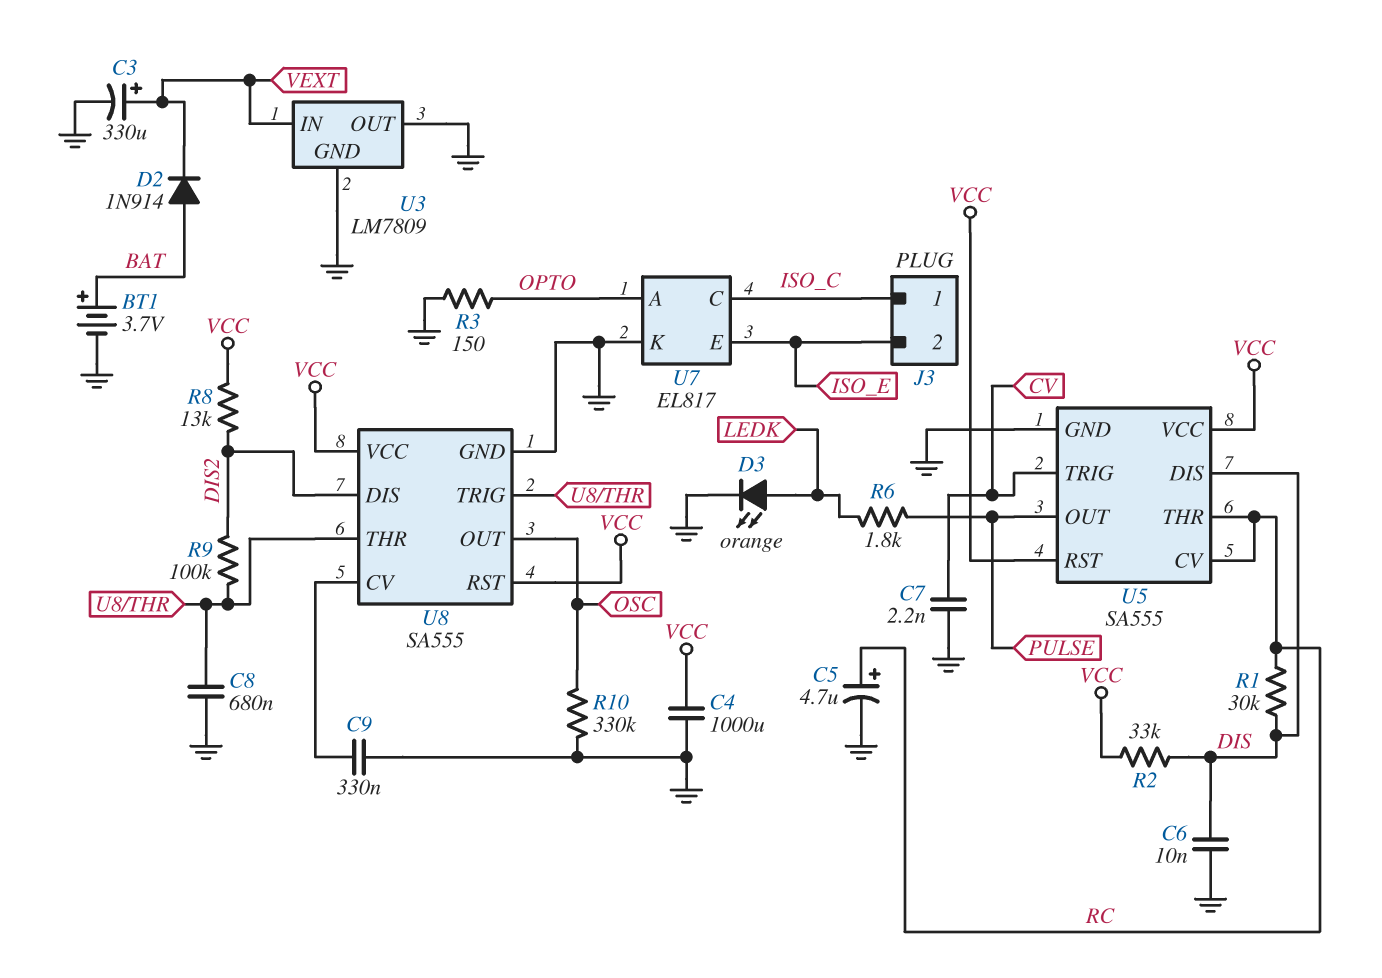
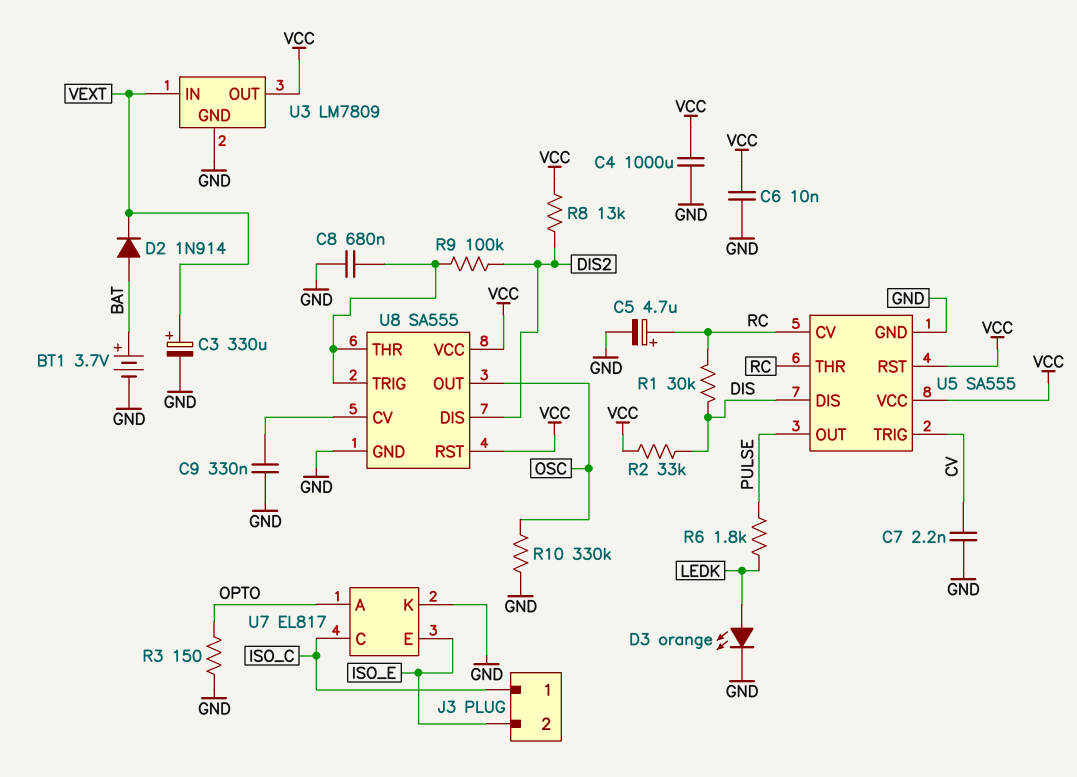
C6: 10nF (DIS, GND) -> 10nF (GND, VCC)
U3 pin OUT: GND -> VCC

